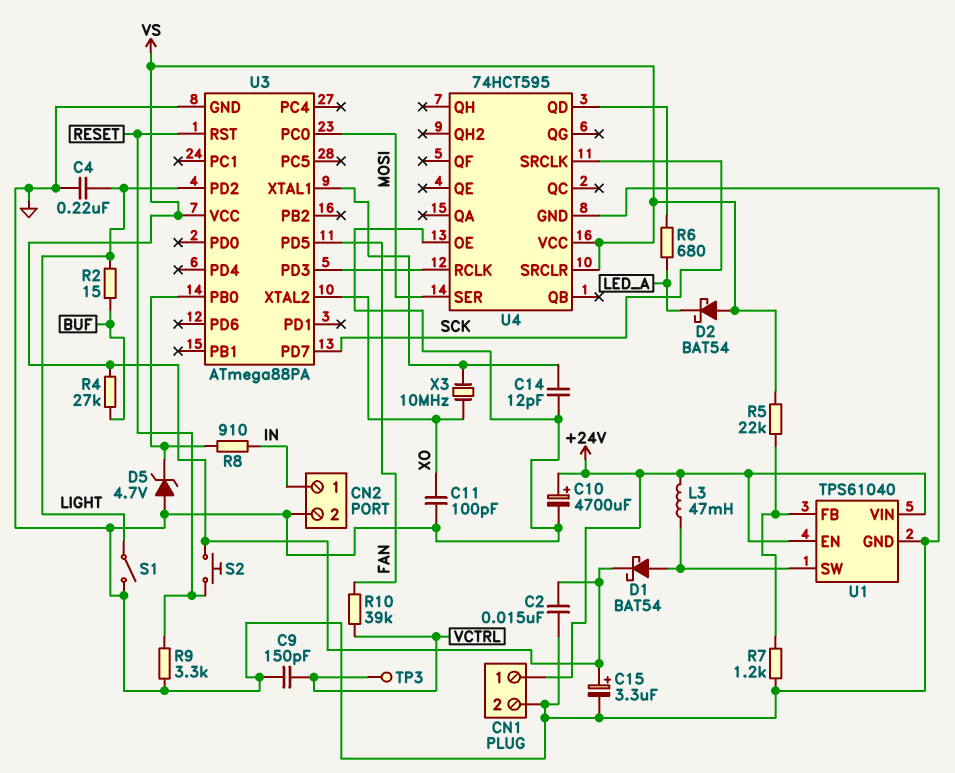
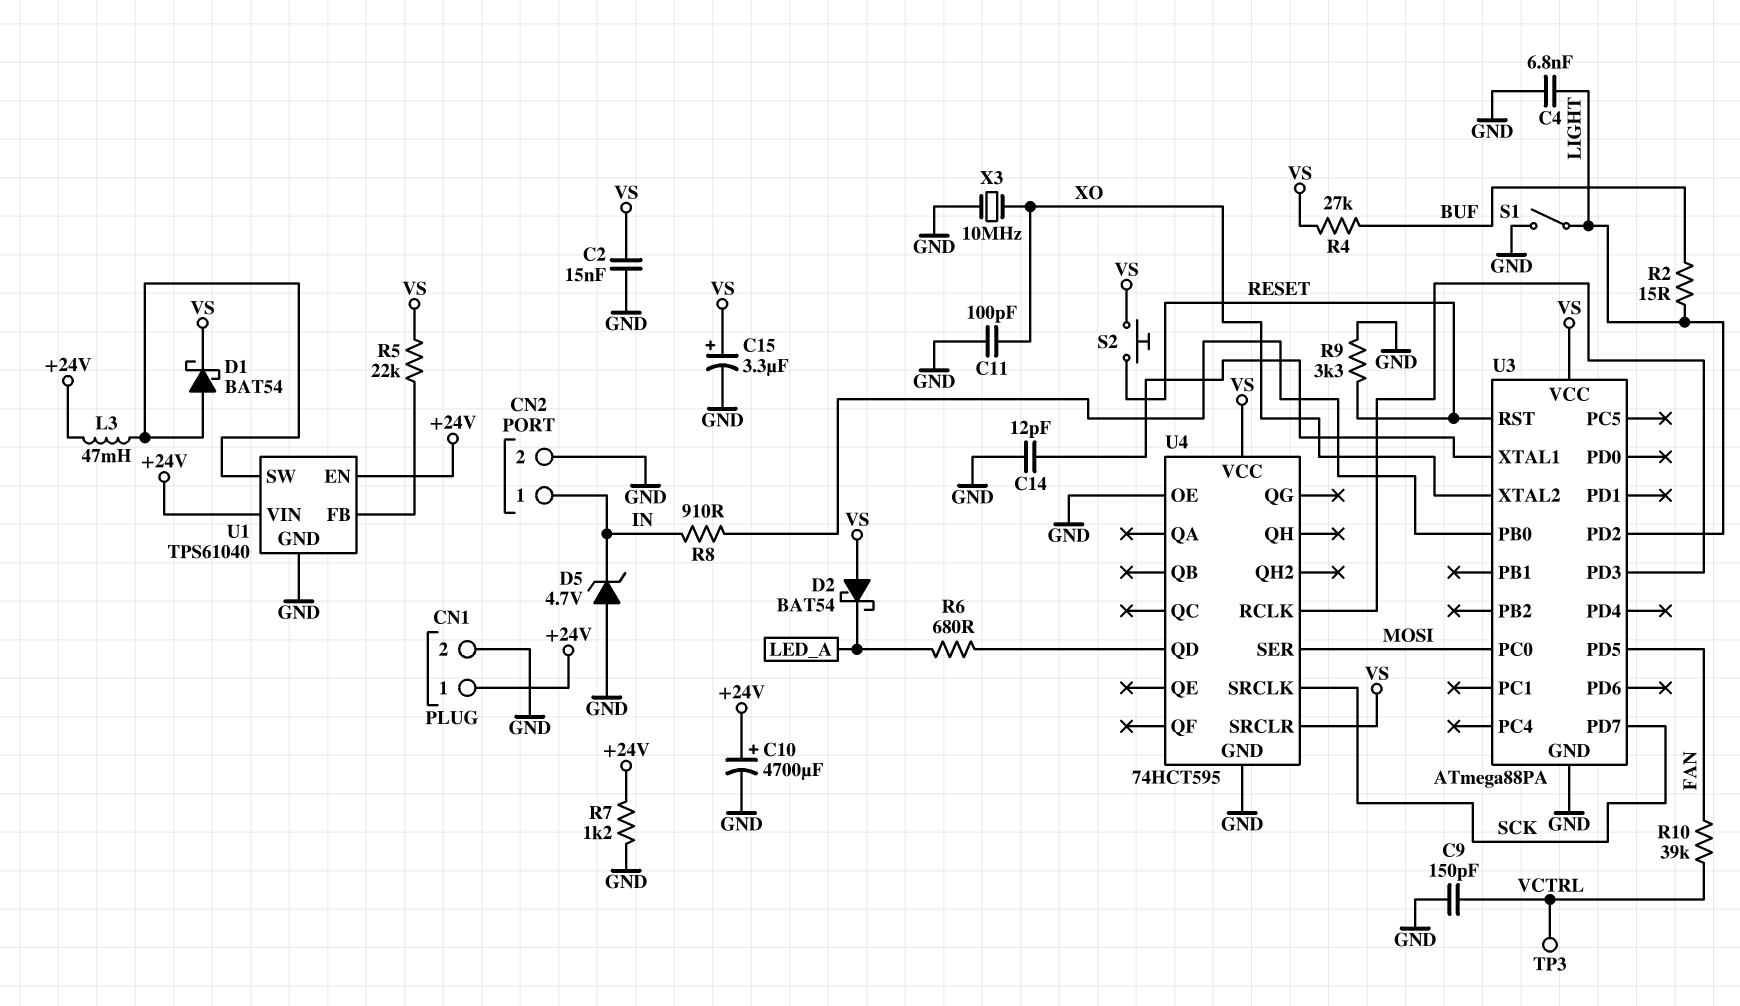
C4: 220nF (GND, LIGHT) -> 6.8nF (GND, LIGHT)
D5: zener 4.7V (A GND, K U3/PB0) -> zener 4.7V (A GND, K IN)
R7: 1.2k (GND, U1/FB) -> 1.2k (+24V, GND)
X3: 10MHz (U3/XTAL1, XO) -> 10MHz (GND, XO)

